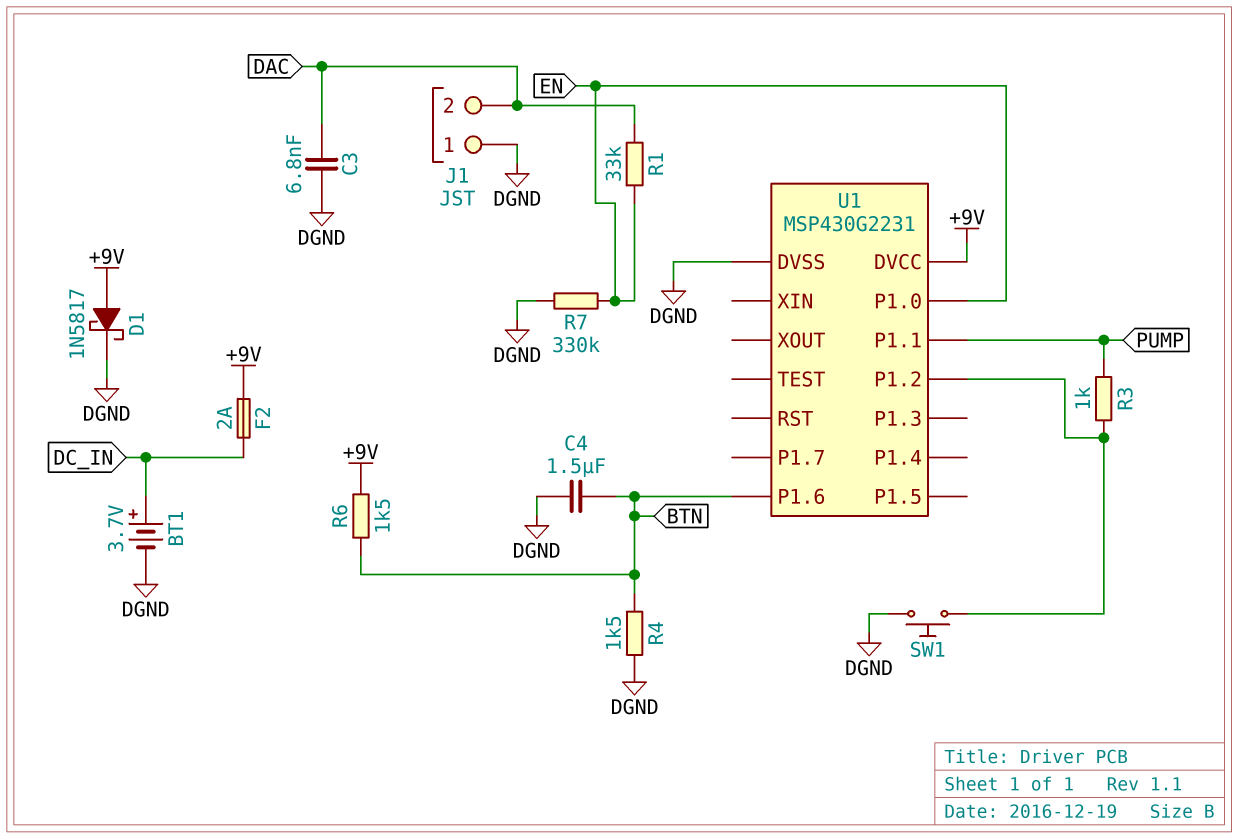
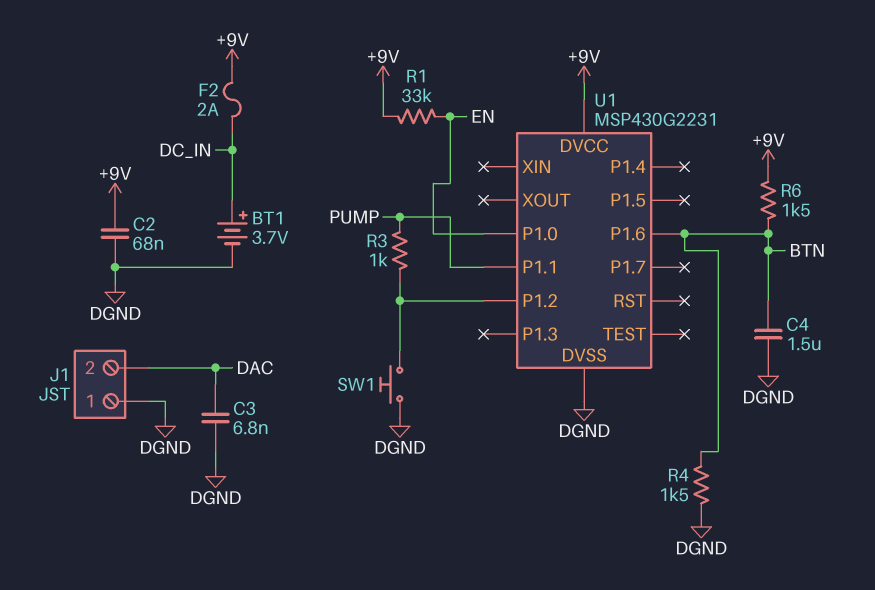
C2: none -> 68nF (+9V, DGND)
D1: schottky 1N5817 (A +9V, K DGND) -> none
R1: 33k (DAC, EN) -> 33k (+9V, EN)
R7: 330k (DGND, EN) -> none

